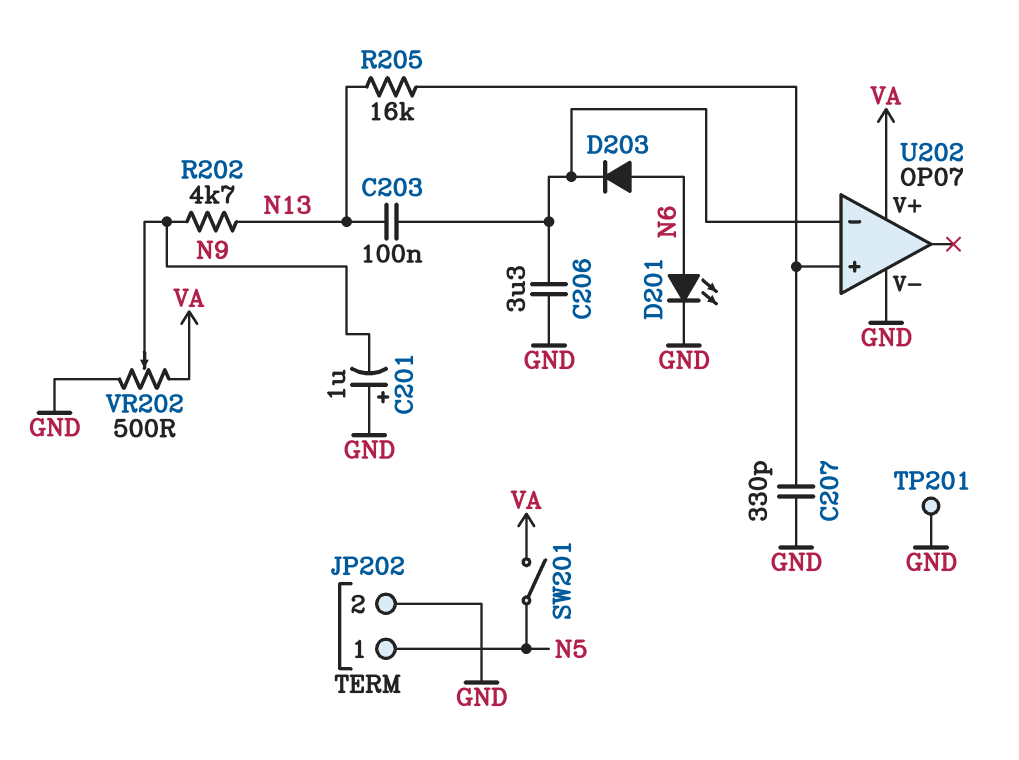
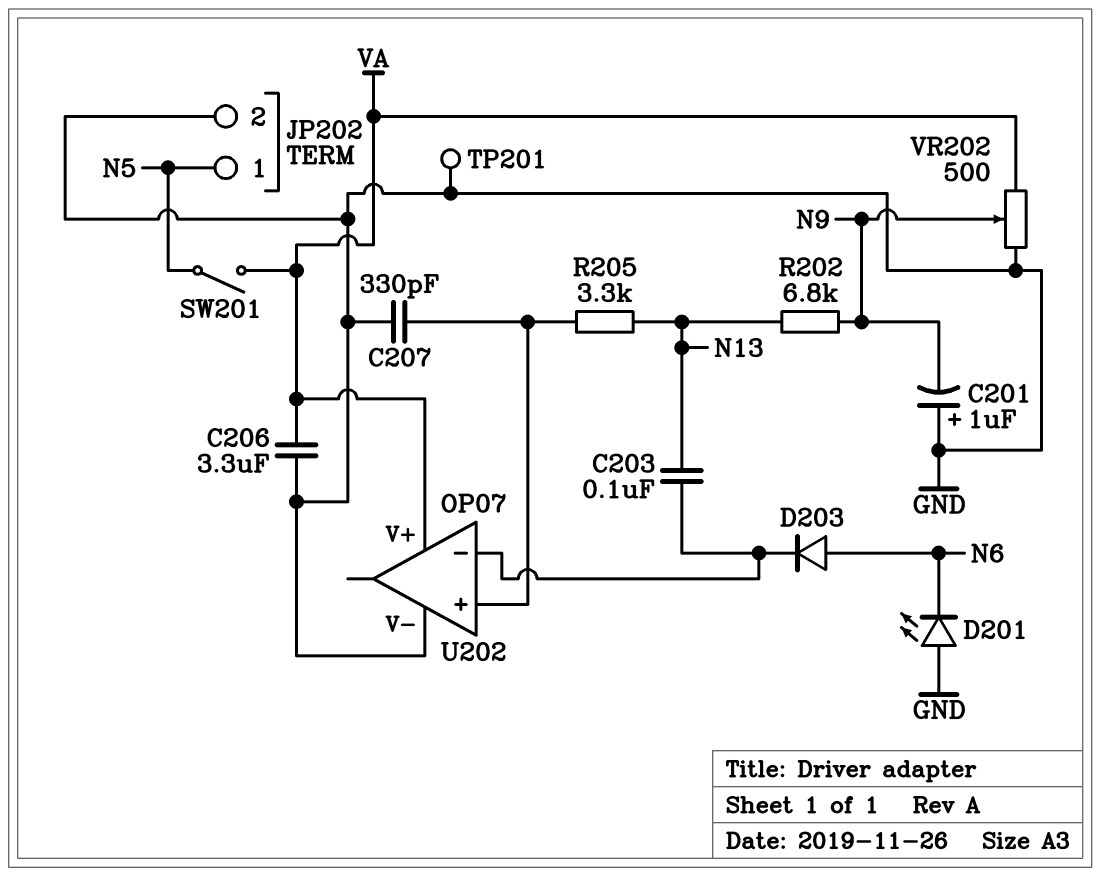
C206: 3.3uF (GND, U202/in-) -> 3.3uF (GND, VA)
D201: LED (A N6, K GND) -> LED (A GND, K N6)
R202: 4.7k (N9, N13) -> 6.8k (N9, N13)
R205: 16k (N13, U202/in+) -> 3.3k (N13, U202/in+)

